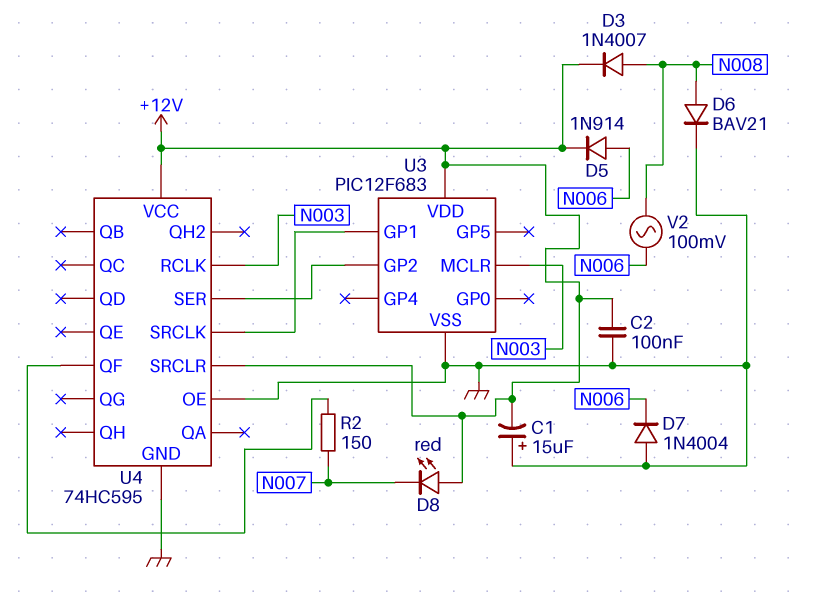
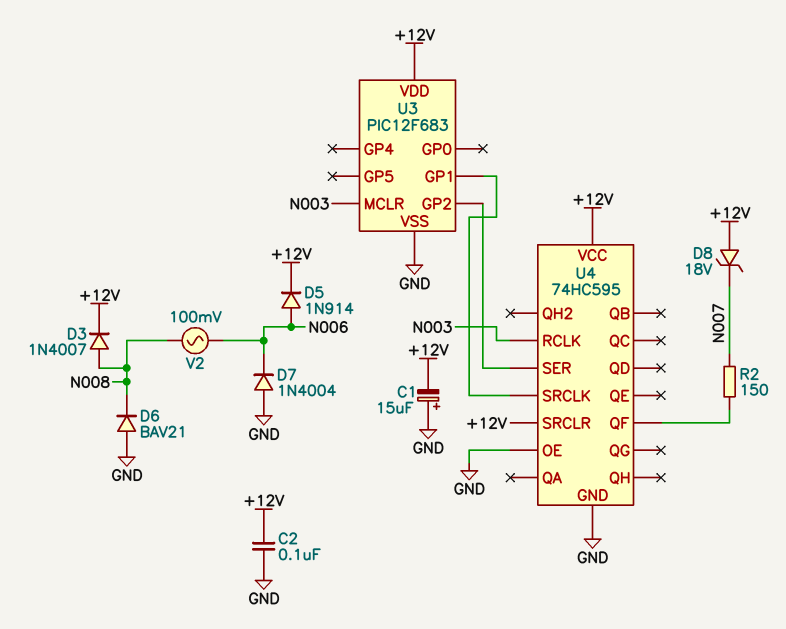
D6: diode BAV21 (A N008, K GND) -> diode BAV21 (A GND, K N008)
D8: LED red (A +12V, K N007) -> zener 18V (A +12V, K N007)

